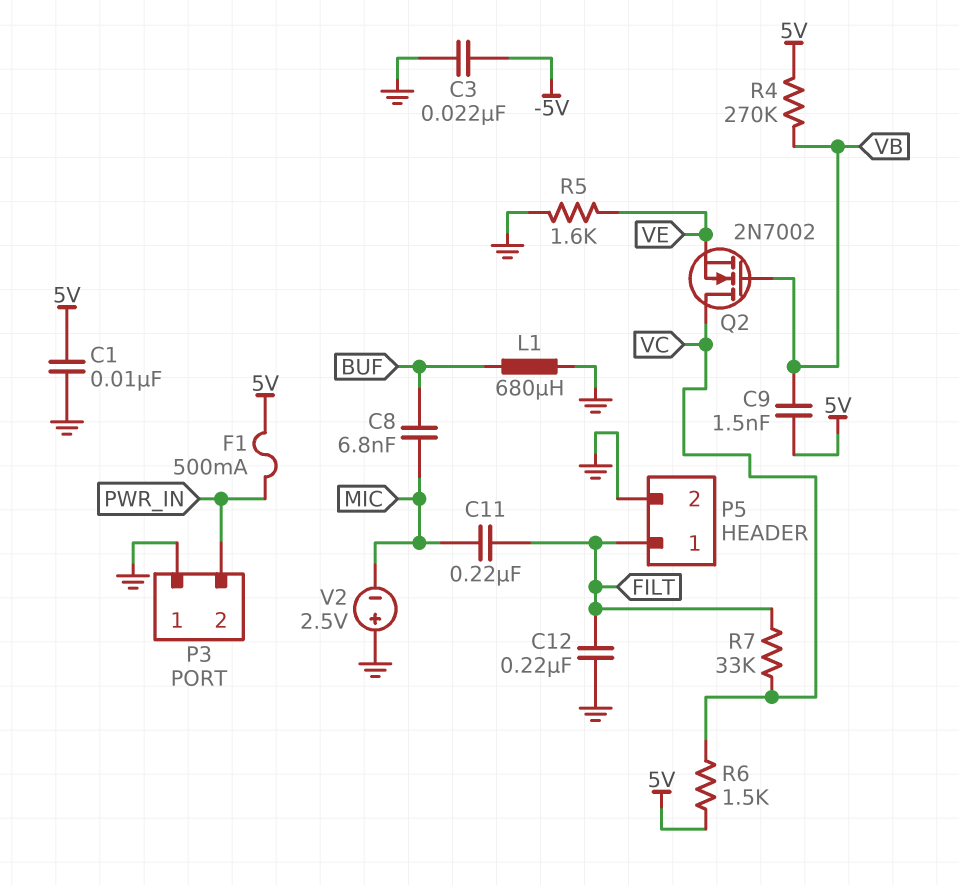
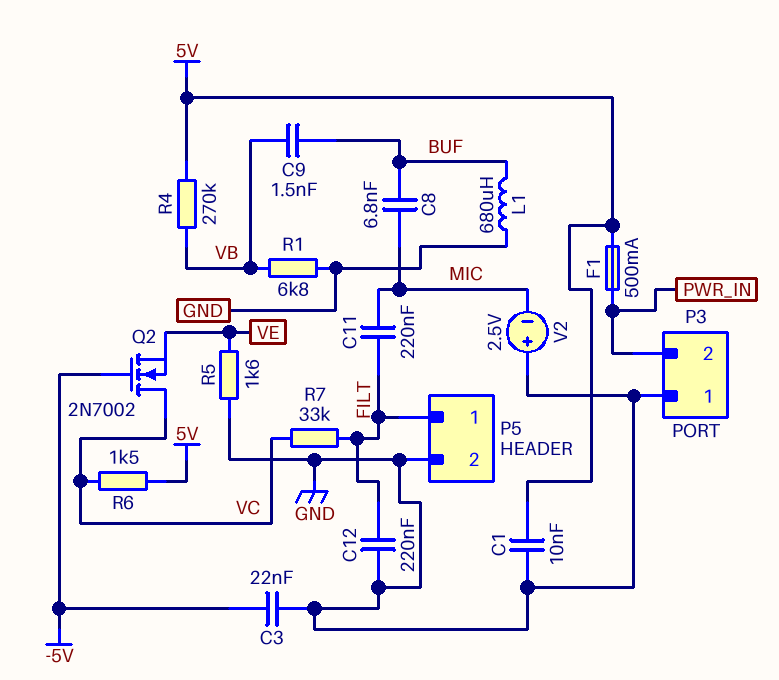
C9: 1.5nF (5V, VB) -> 1.5nF (BUF, VB)
Q2: NMOS 2N7002 (G VB, D VC, S VE) -> NMOS 2N7002 (G -5V, D VC, S VE)
R1: none -> 6.8k (GND, VB)

